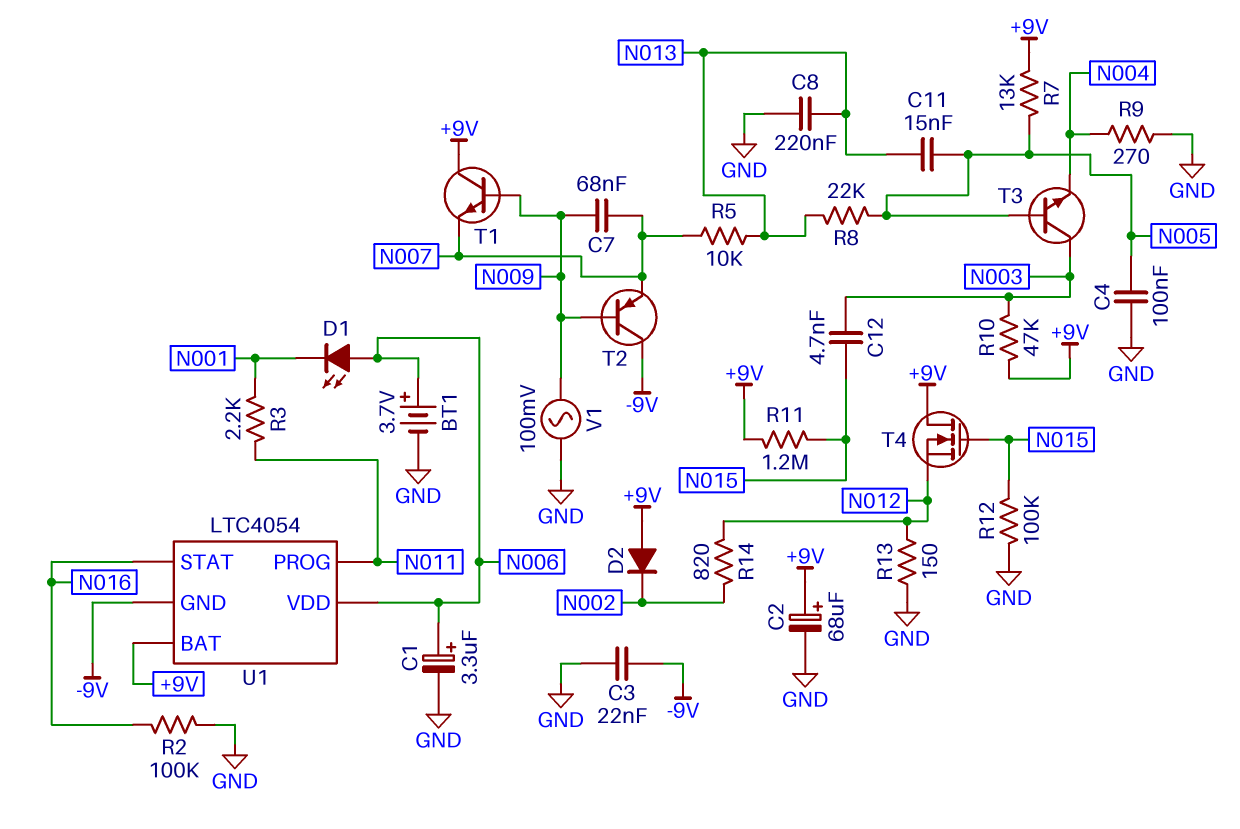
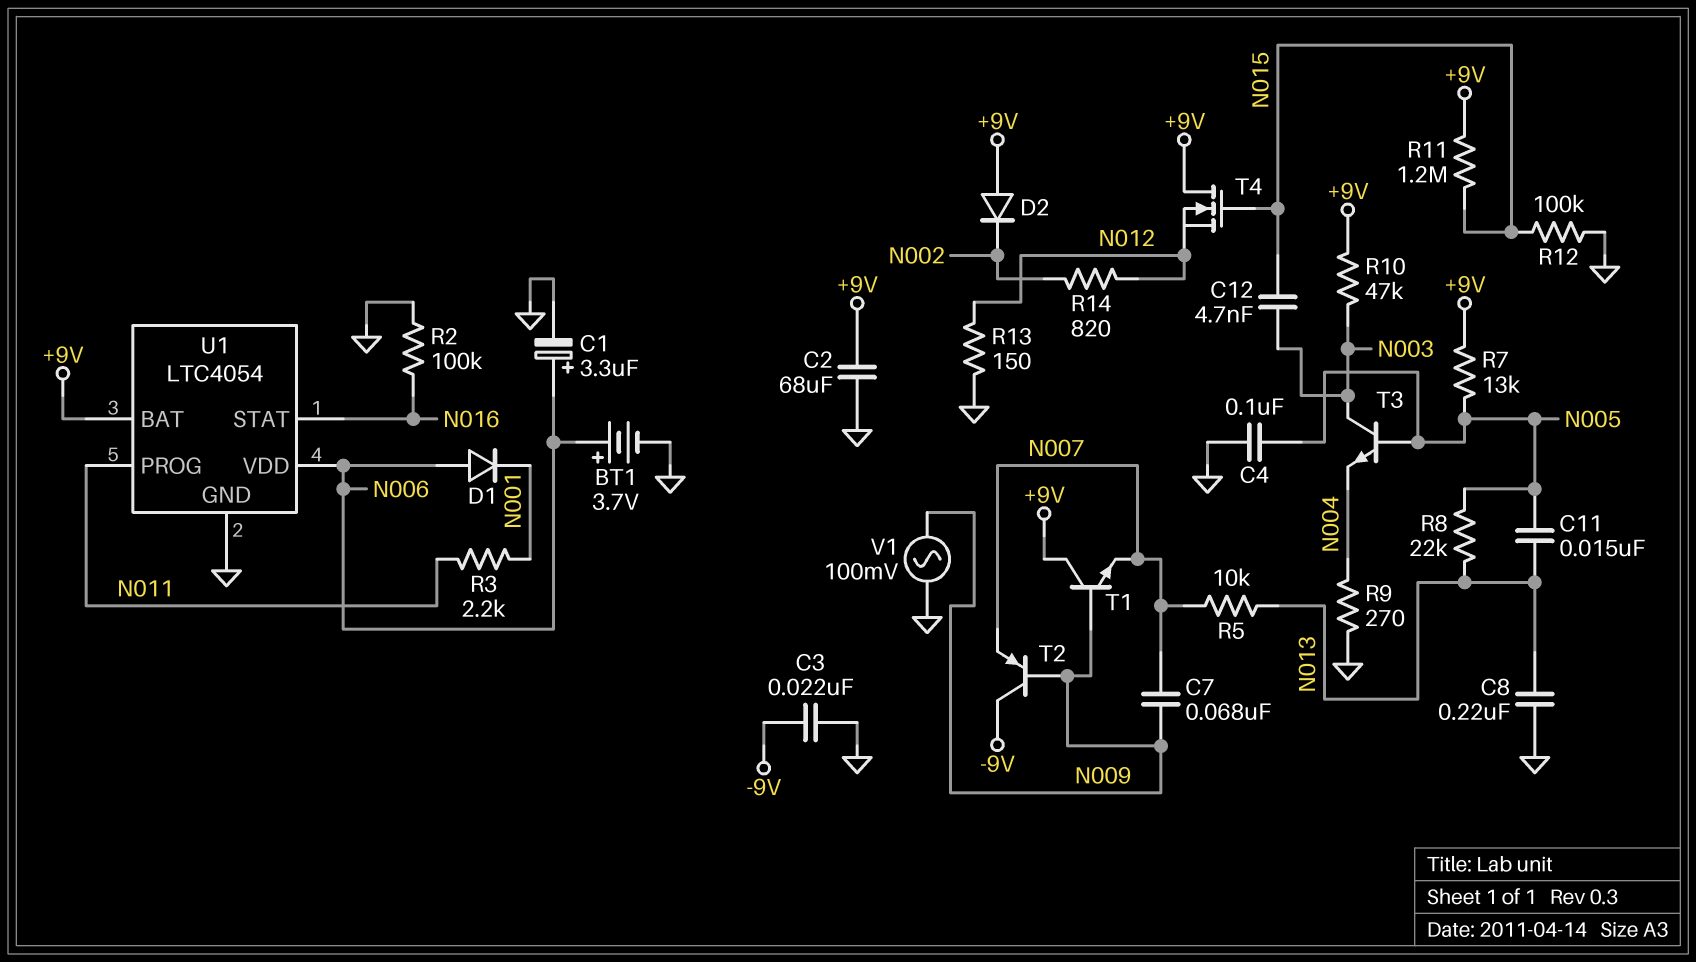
C2: 68uF (plus +9V, minus GND) -> 68uF (+9V, GND)
D1: LED (A N006, K N001) -> diode (A N006, K N001)
U1 pin GND: -9V -> GND

